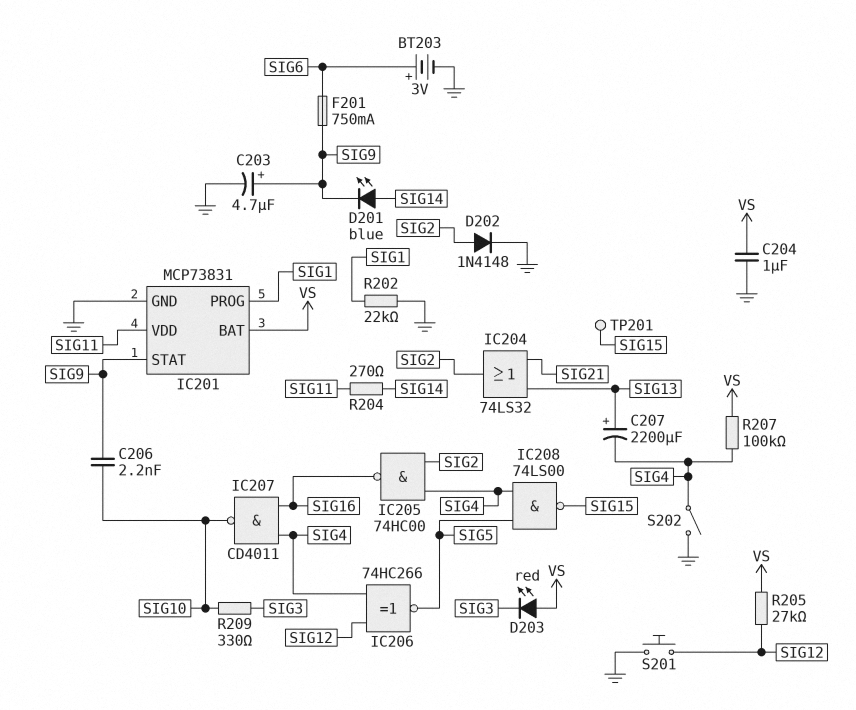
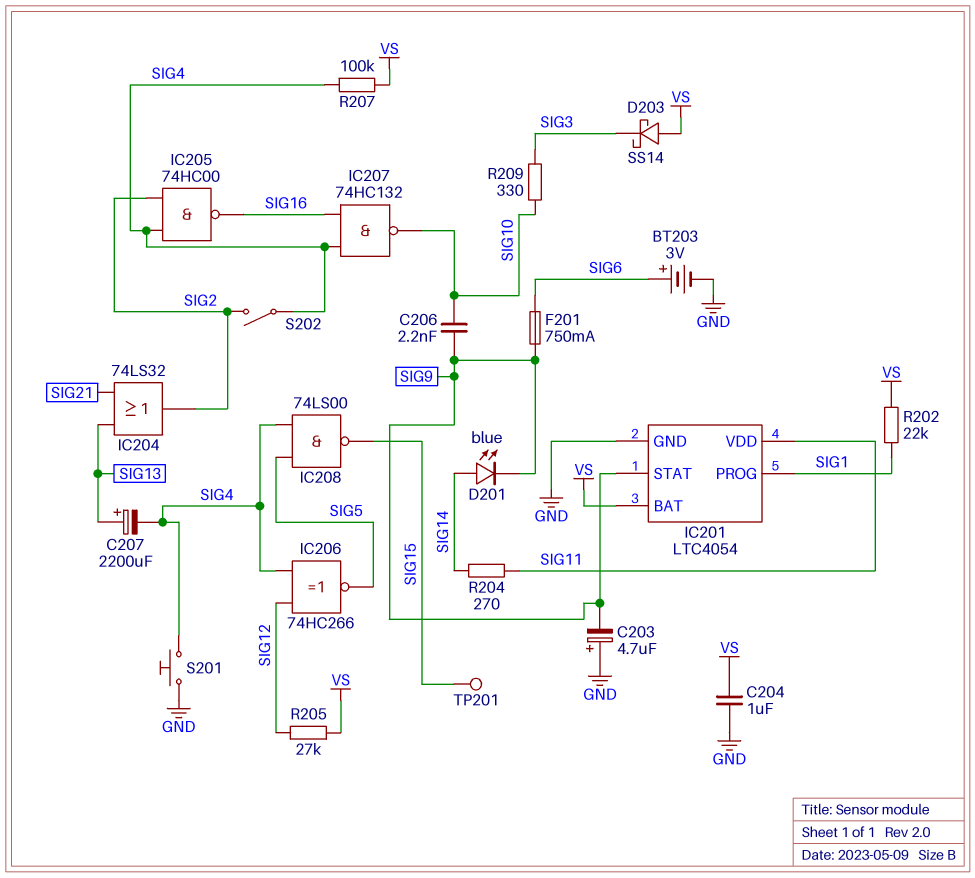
C203: 4.7uF (plus SIG9, minus GND) -> 4.7uF (plus GND, minus SIG9)
D202: diode 1N4148 (A SIG2, K GND) -> none
D203: LED red (A VS, K SIG3) -> schottky SS14 (A VS, K SIG3)
IC201: MCP73831 -> LTC4054
IC207: NAND CD4011 (in SIG4, in SIG16, out SIG10) -> NAND 74HC132 (in SIG4, in SIG16, out SIG10)
R202: 22k (GND, SIG1) -> 22k (SIG1, VS)
S201: button (GND, SIG12) -> button (GND, SIG4)
S202: switch (GND, SIG4) -> switch (SIG2, SIG4)

